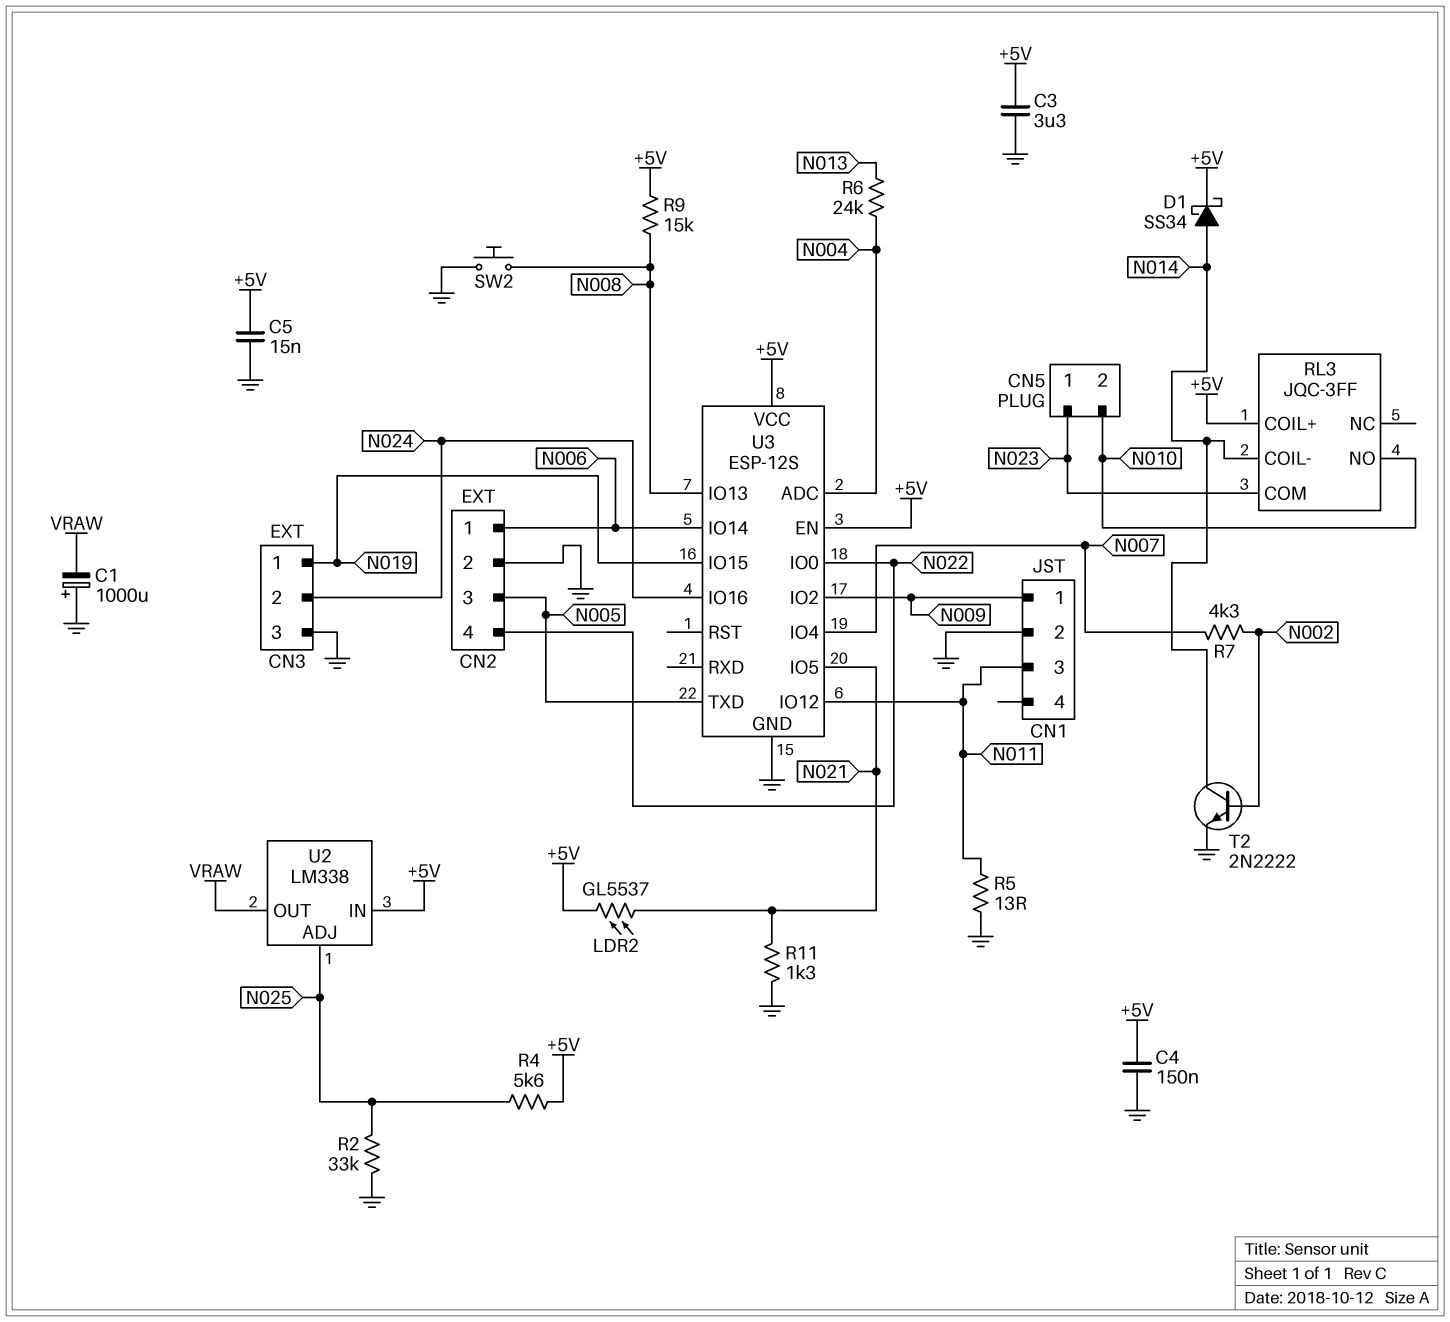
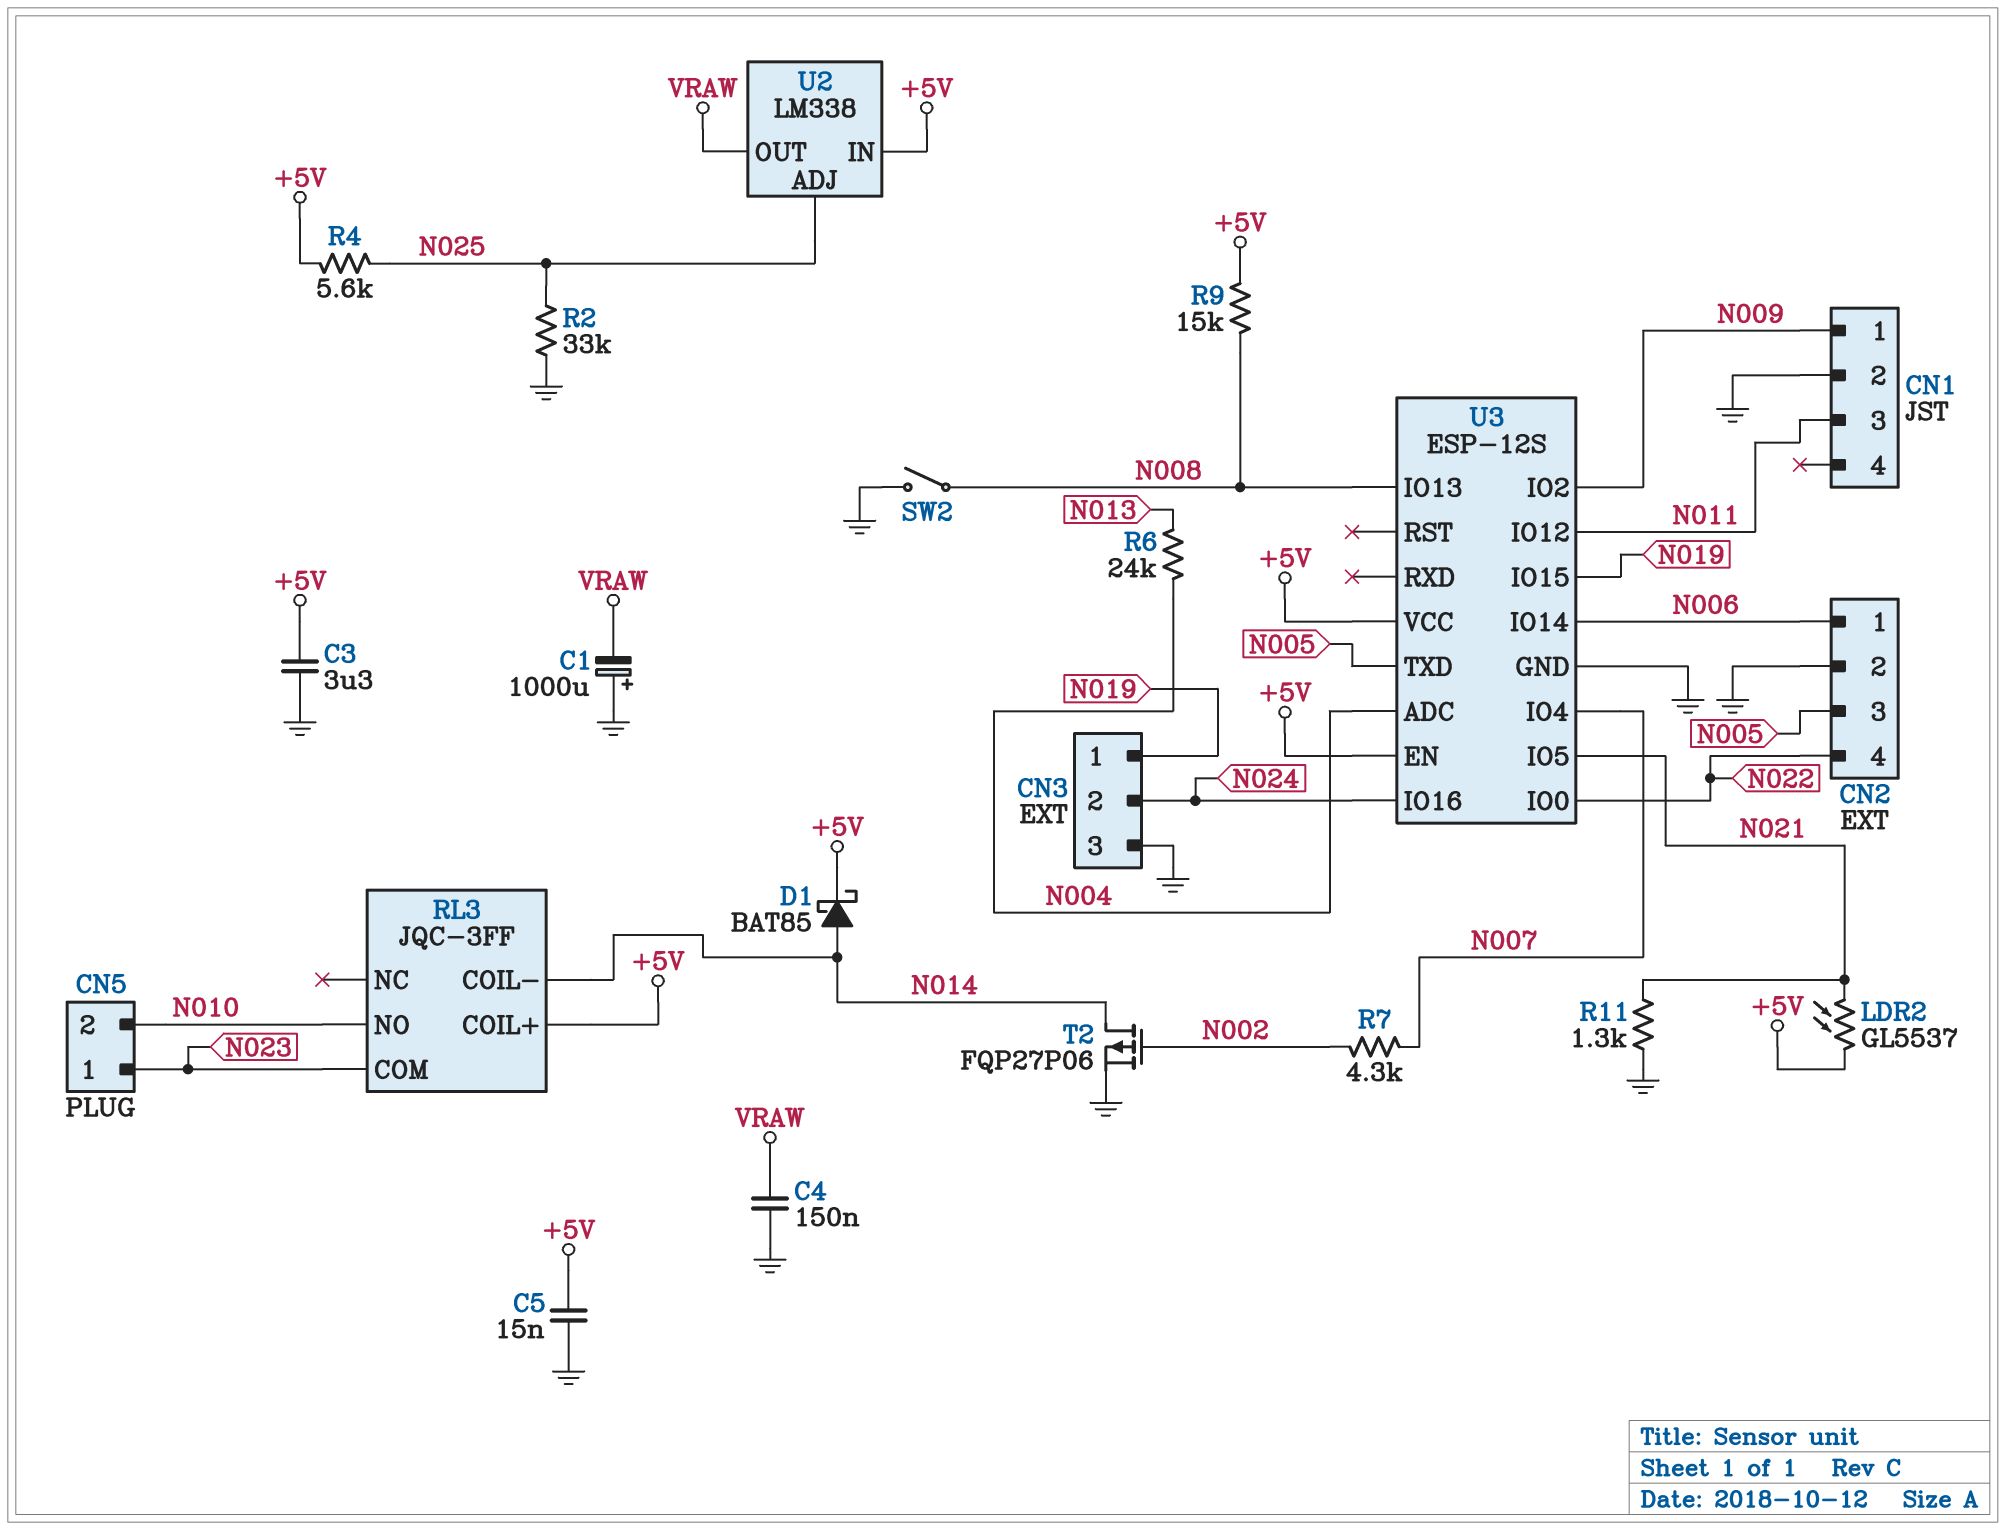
C4: 150nF (+5V, GND) -> 150nF (GND, VRAW)
D1: schottky SS34 (A N014, K +5V) -> schottky BAT85 (A N014, K +5V)
R5: 13 (GND, N011) -> none
SW2: button (GND, N008) -> switch (GND, N008)
T2: NPN 2N2222 (B N002, C N014, E GND) -> PMOS FQP27P06 (G N002, D N014, S GND)

